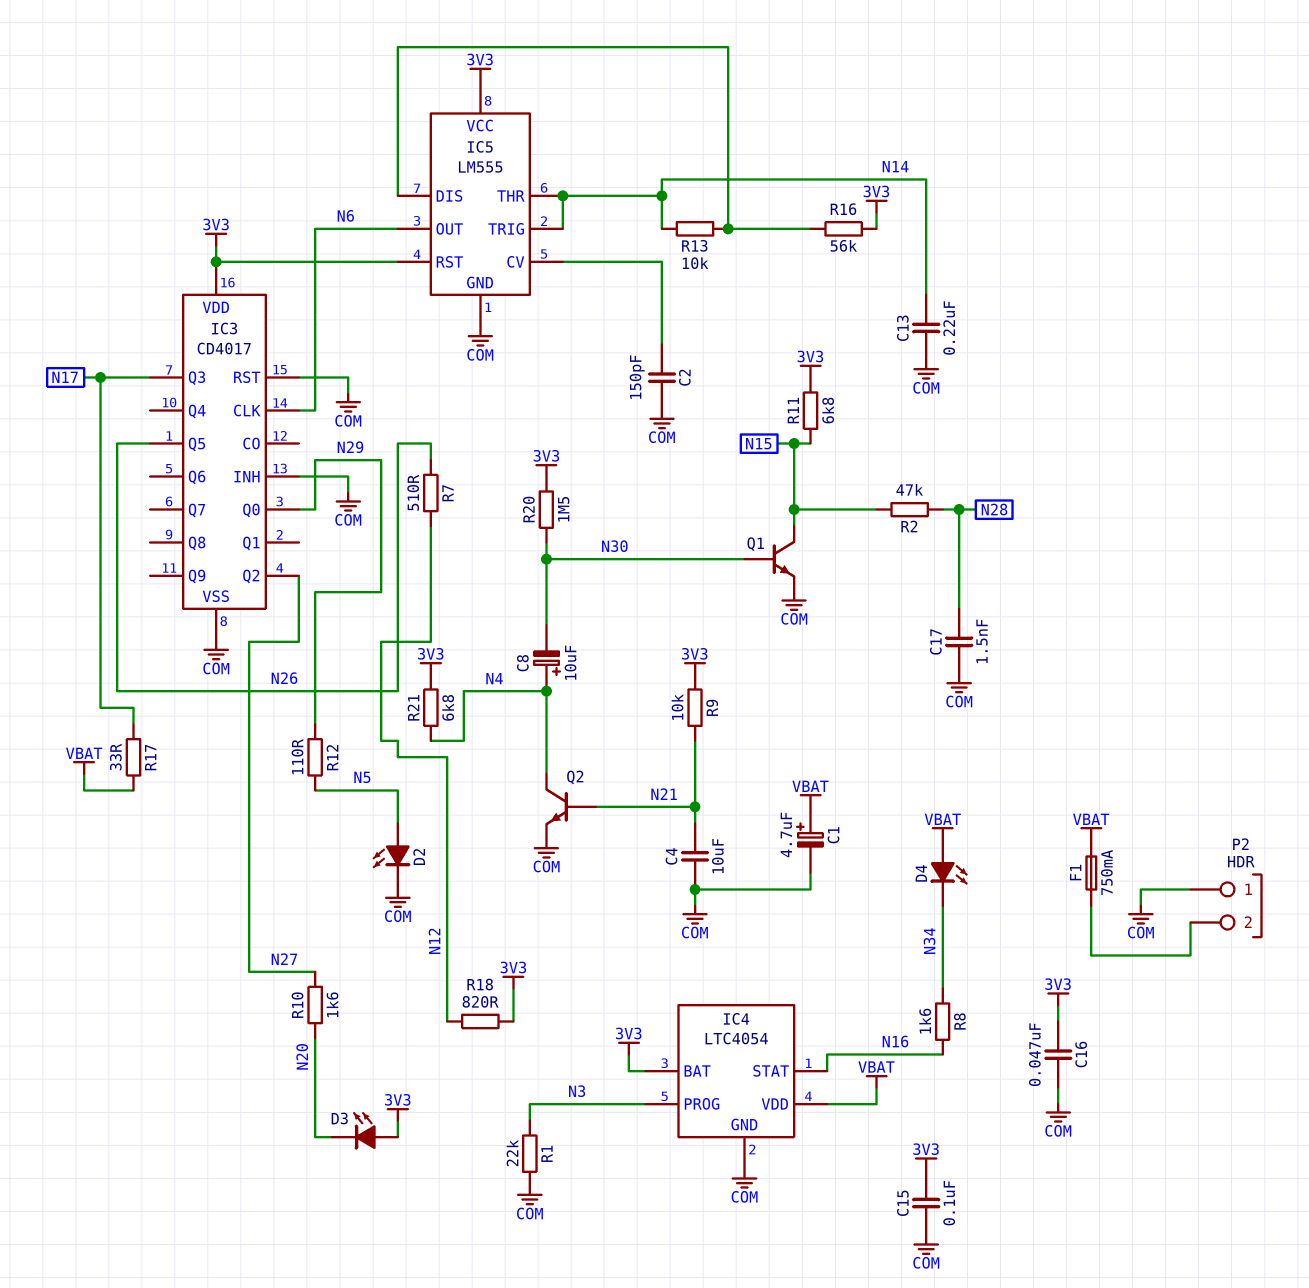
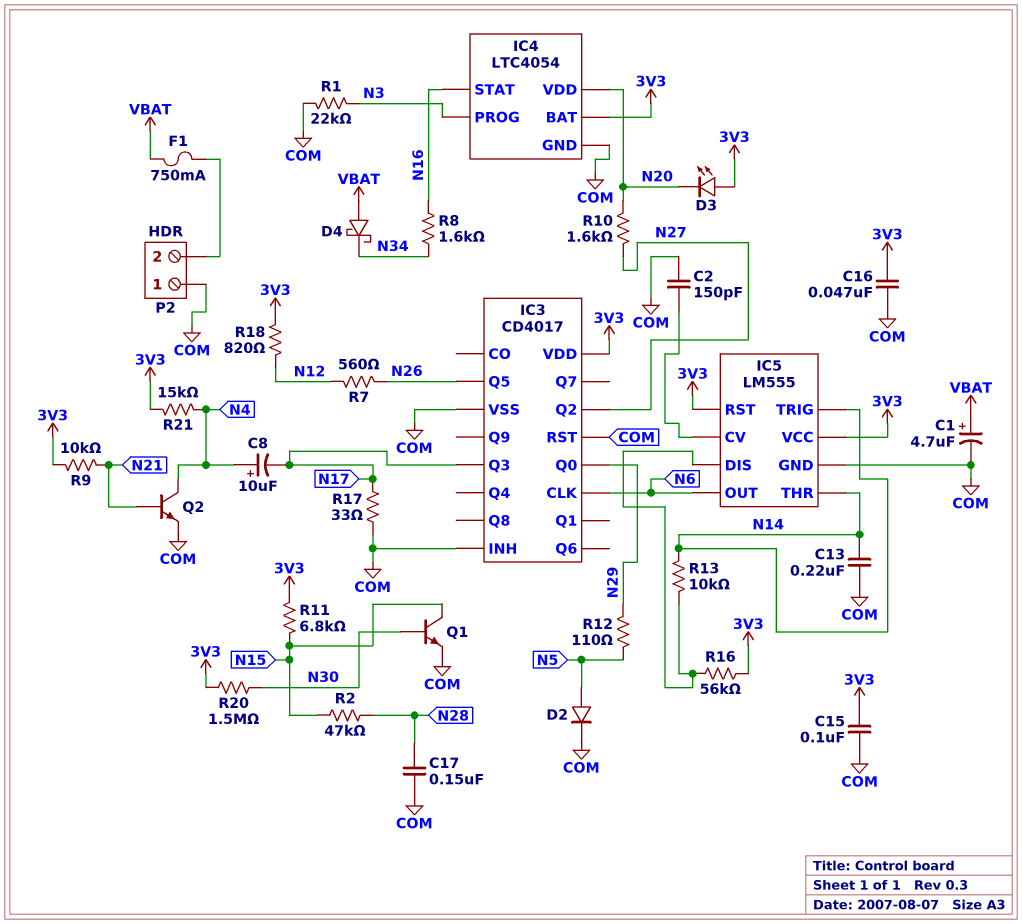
C4: 10uF (COM, N21) -> none
C8: 10uF (plus N4, minus N30) -> 10uF (plus N4, minus N17)
C17: 1.5nF (COM, N28) -> 150nF (COM, N28)
D2: LED (A N5, K COM) -> diode (A N5, K COM)
D4: LED (A VBAT, K N34) -> schottky (A VBAT, K N34)
IC4 pin VDD: VBAT -> N20
R7: 510 (N12, N26) -> 560 (N12, N26)
R17: 33 (N17, VBAT) -> 33 (COM, N17)
R21: 6.8k (3V3, N4) -> 15k (3V3, N4)

